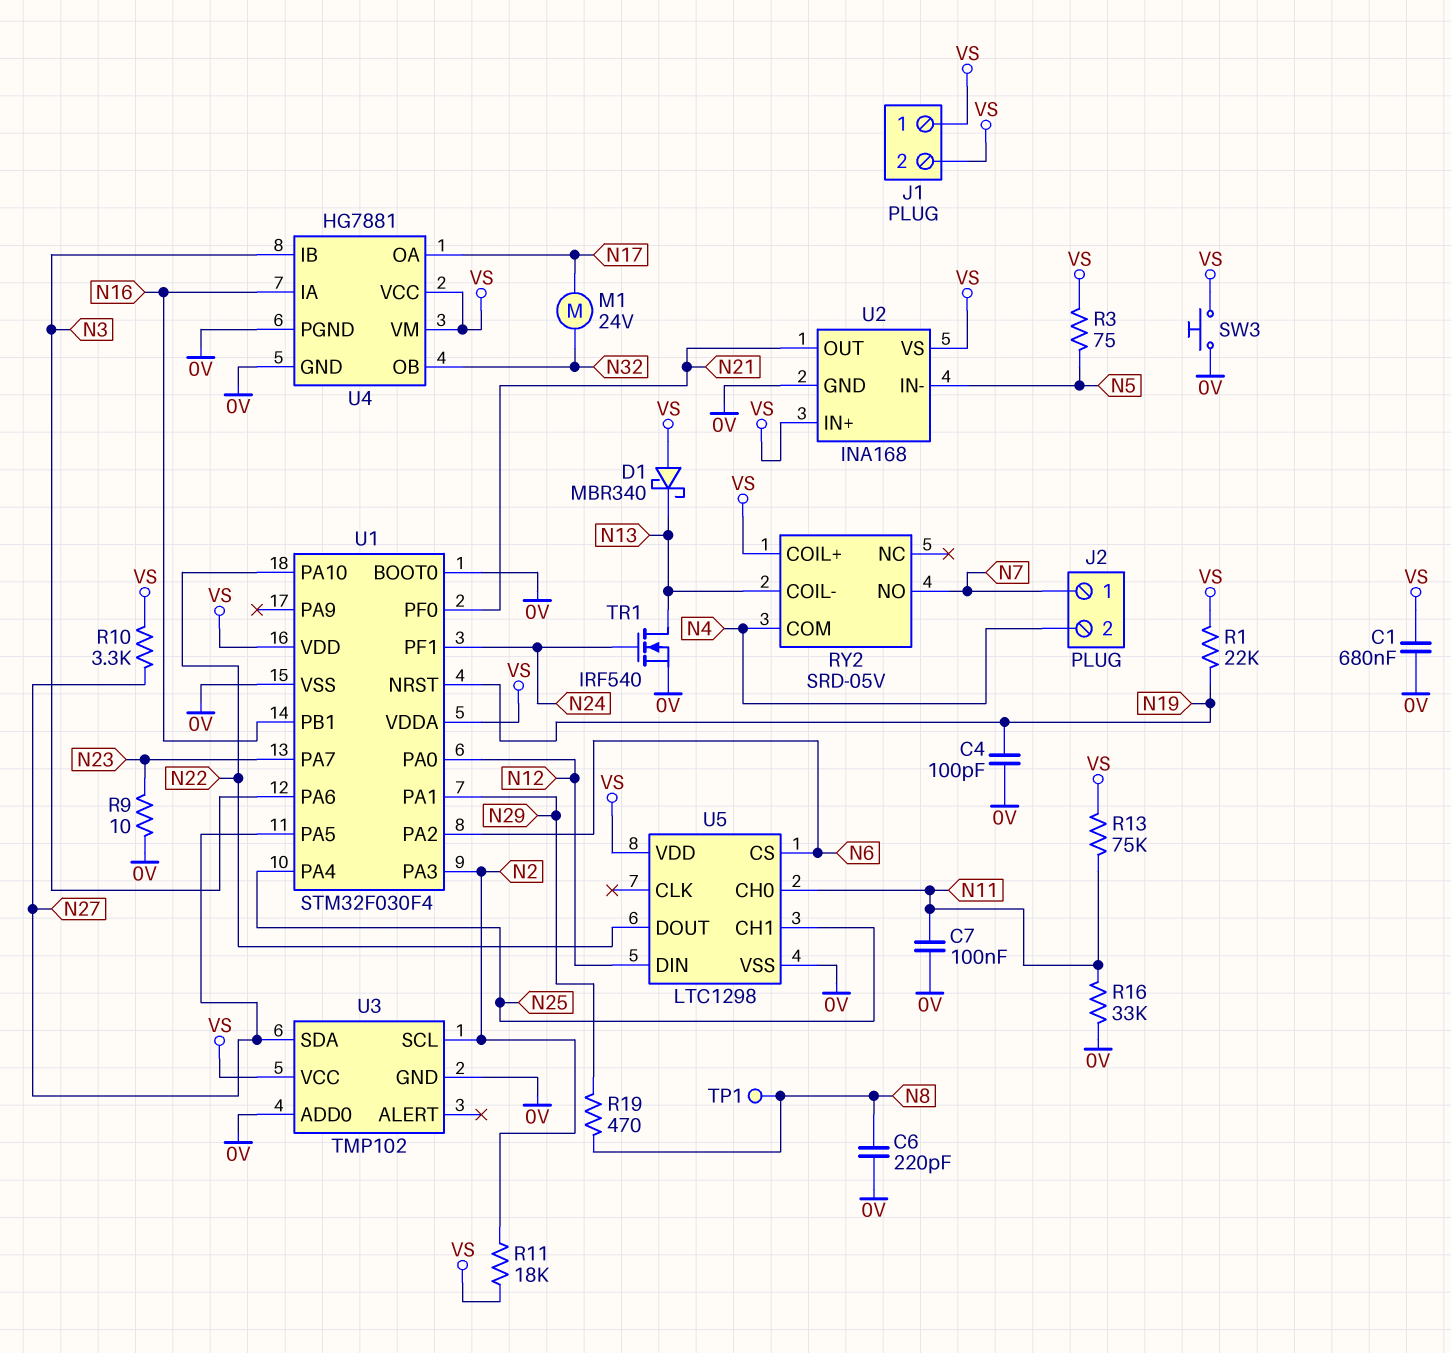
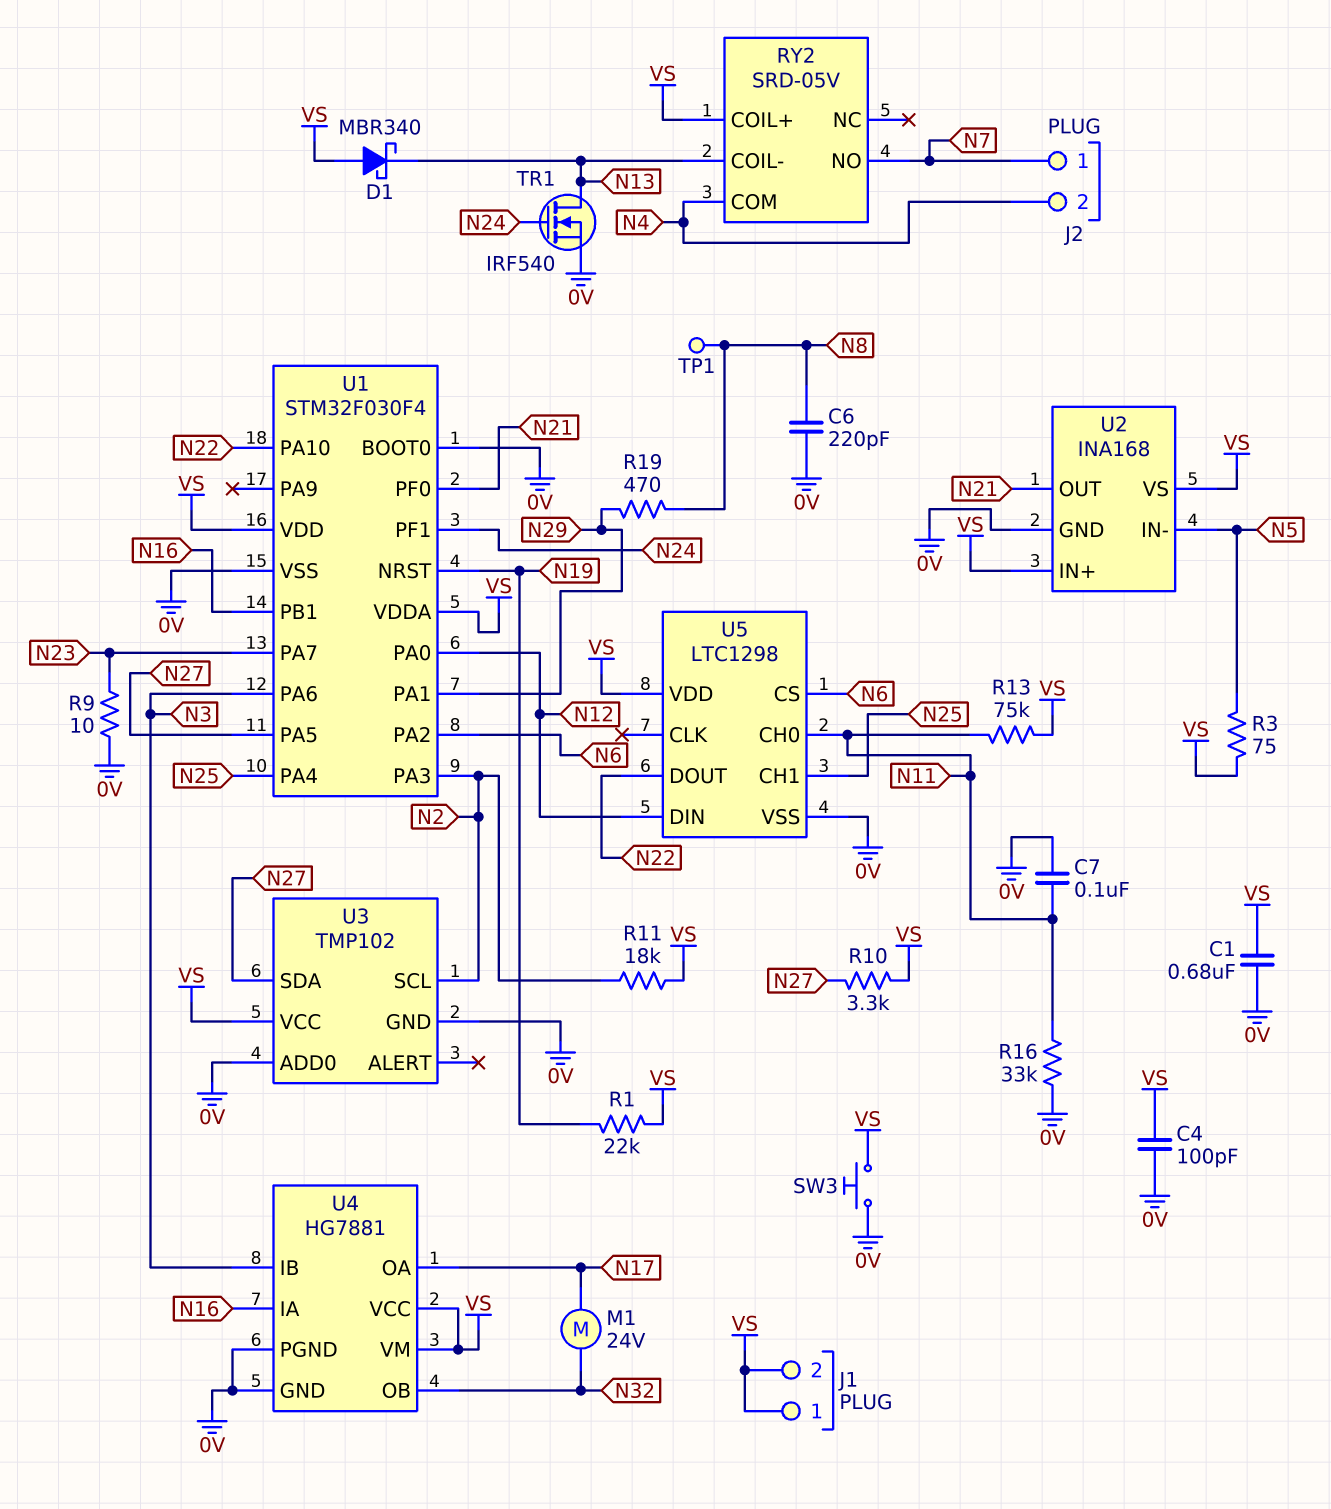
C4: 100pF (0V, N19) -> 100pF (0V, VS)

